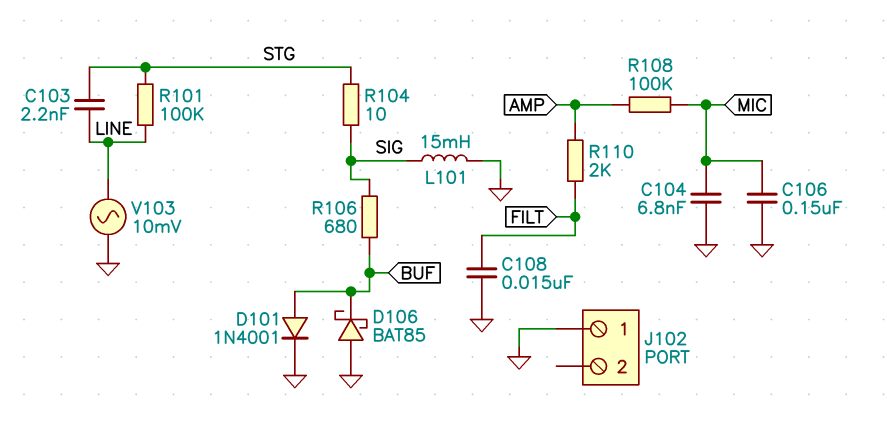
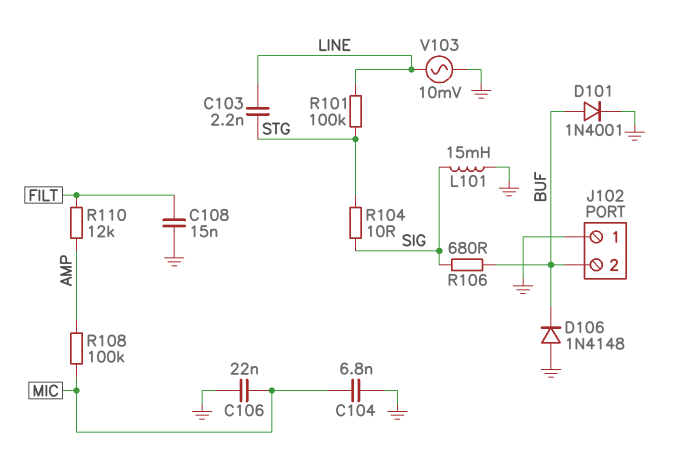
C106: 150nF (GND, MIC) -> 22nF (GND, MIC)
D106: schottky BAT85 (A GND, K BUF) -> diode 1N4148 (A GND, K BUF)
J102 pin 2: none -> BUF
R110: 2k (AMP, FILT) -> 12k (AMP, FILT)

